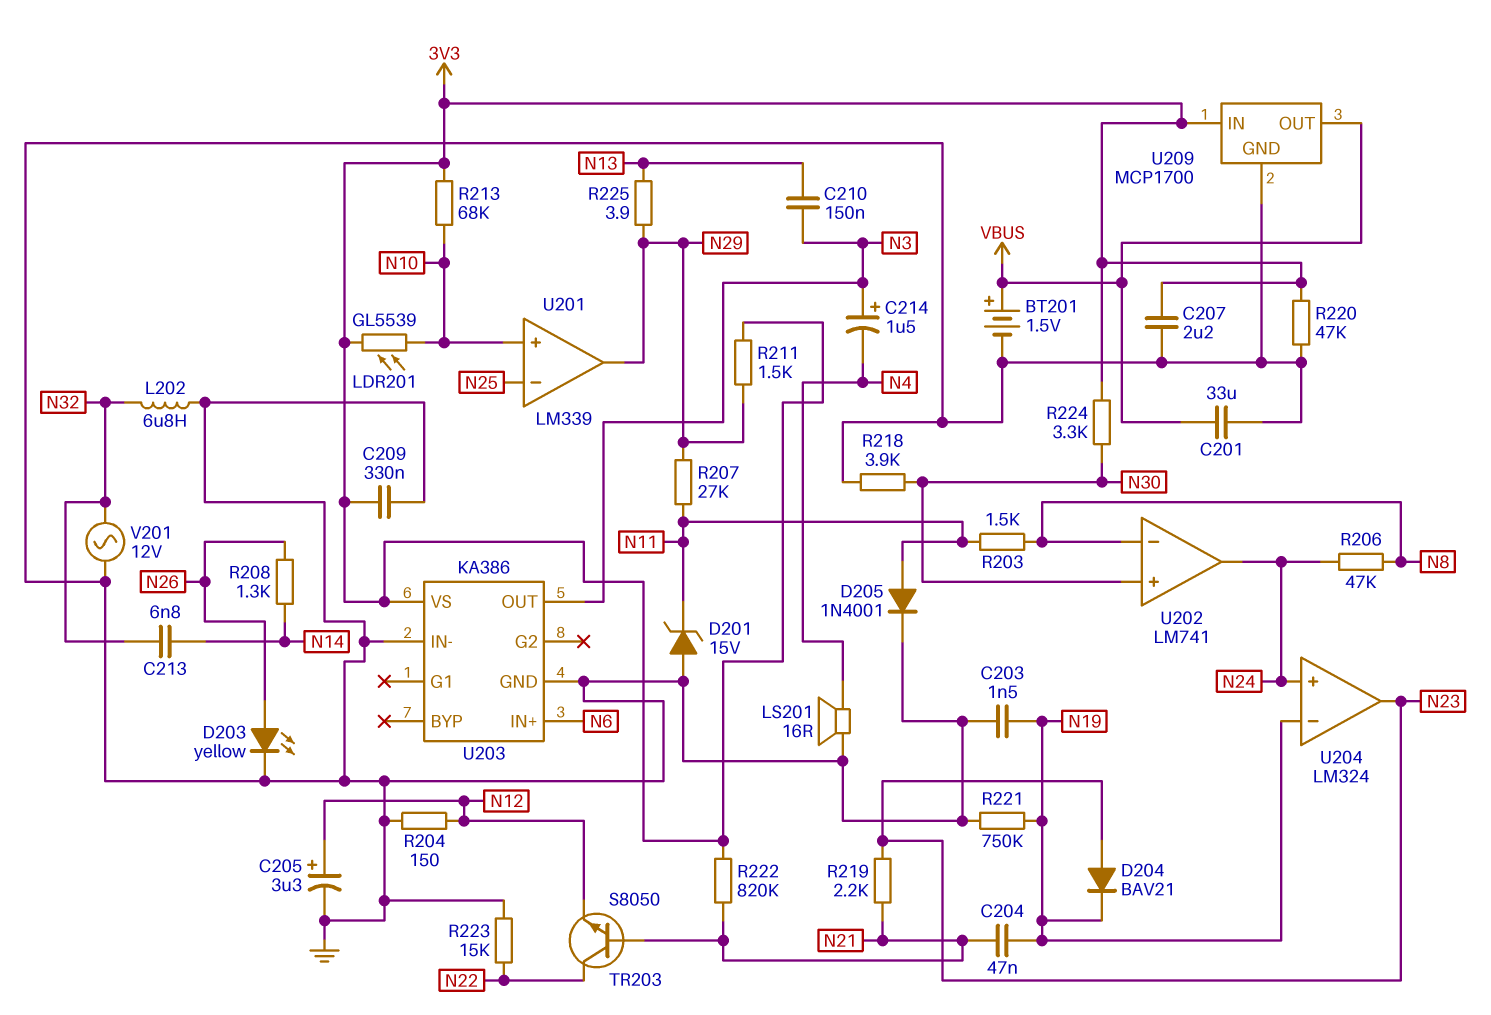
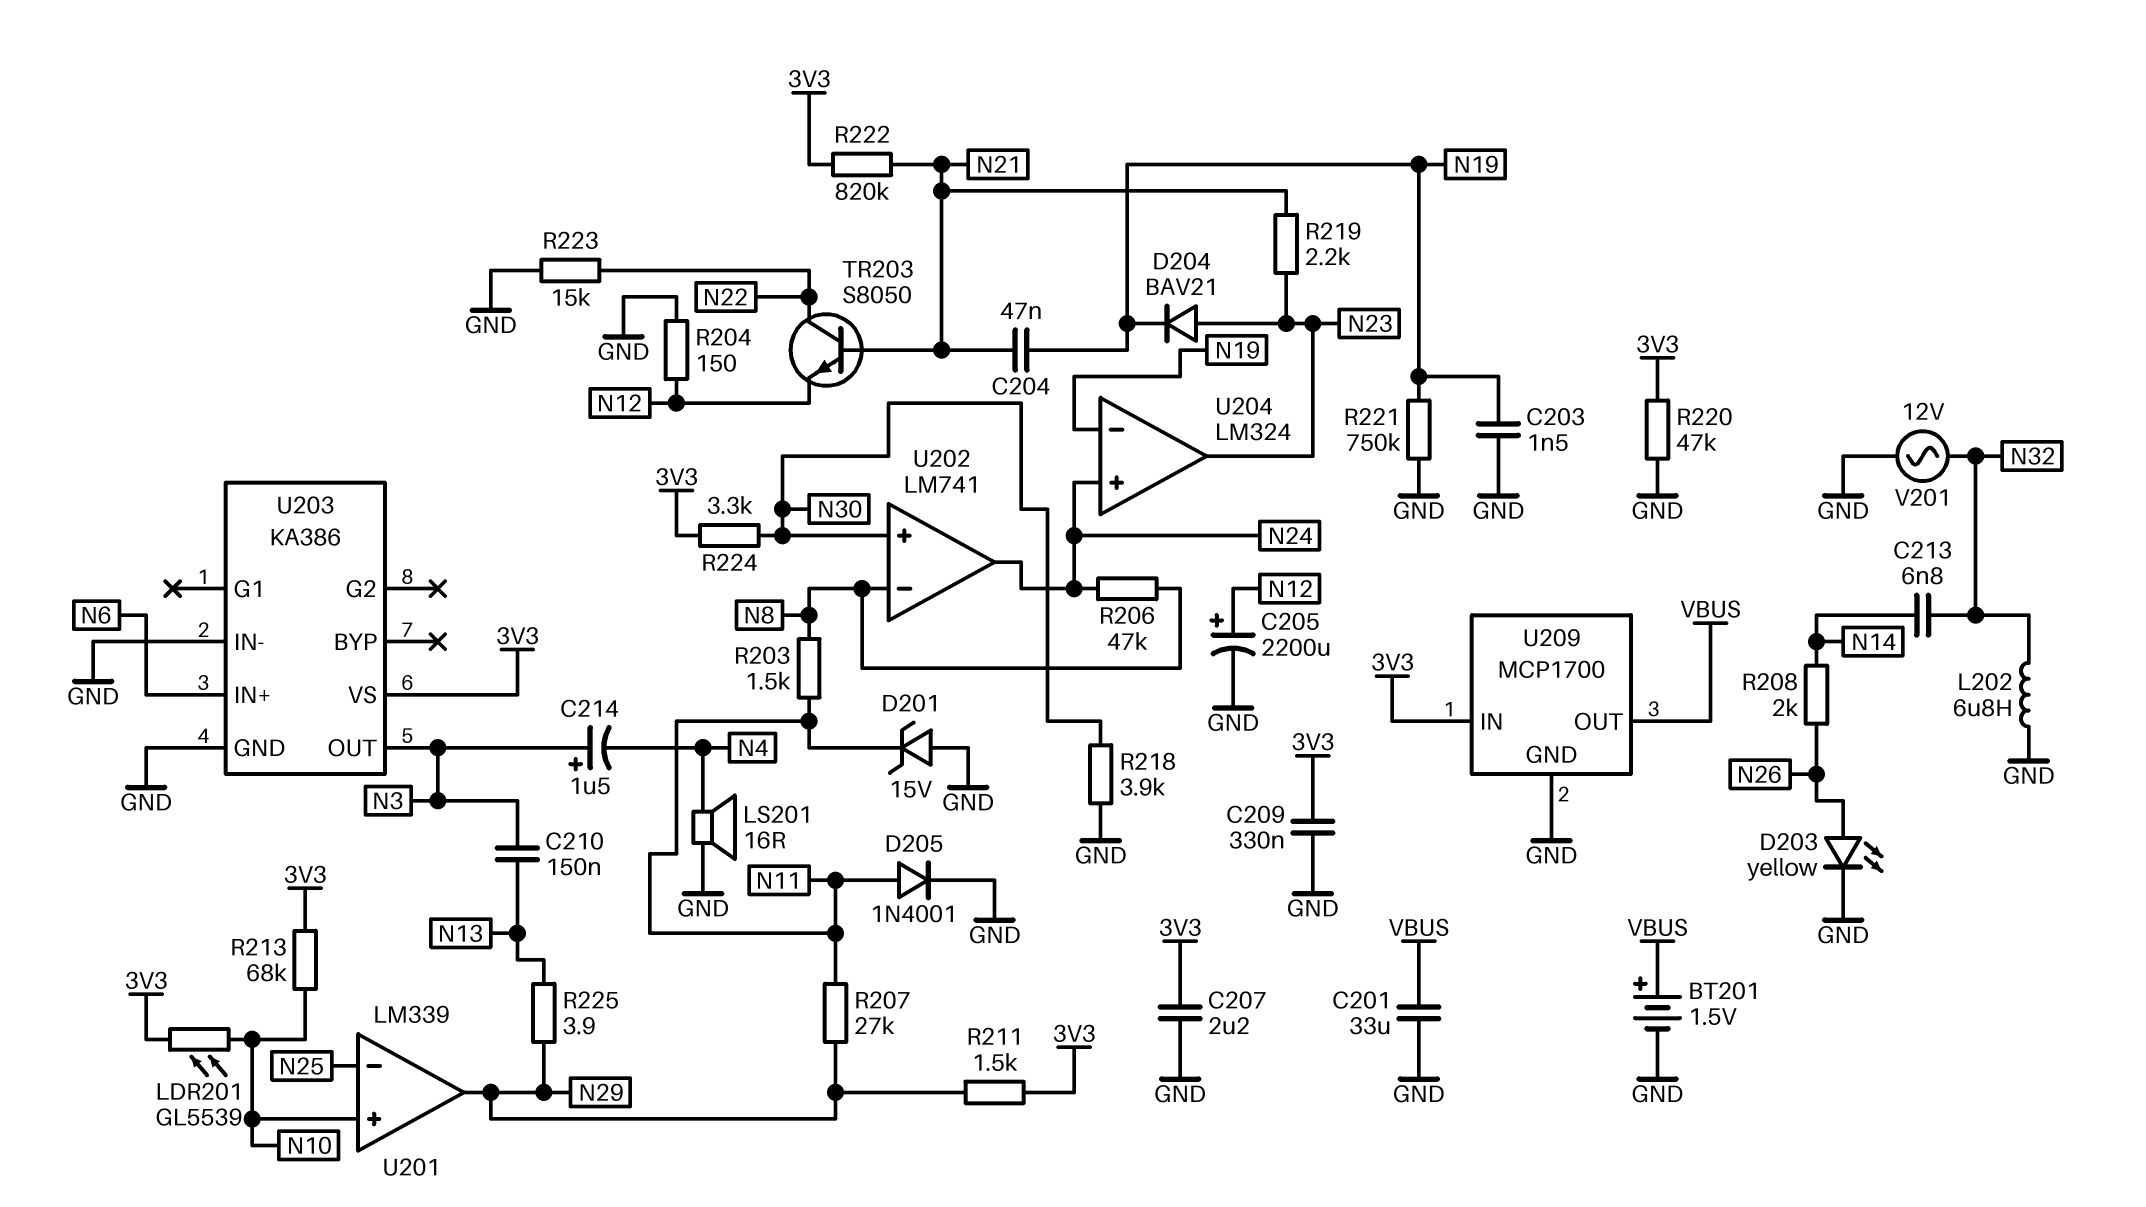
C205: 3.3uF (plus N12, minus GND) -> 2200uF (plus N12, minus GND)
R208: 1.3k (N14, N26) -> 2k (N14, N26)

